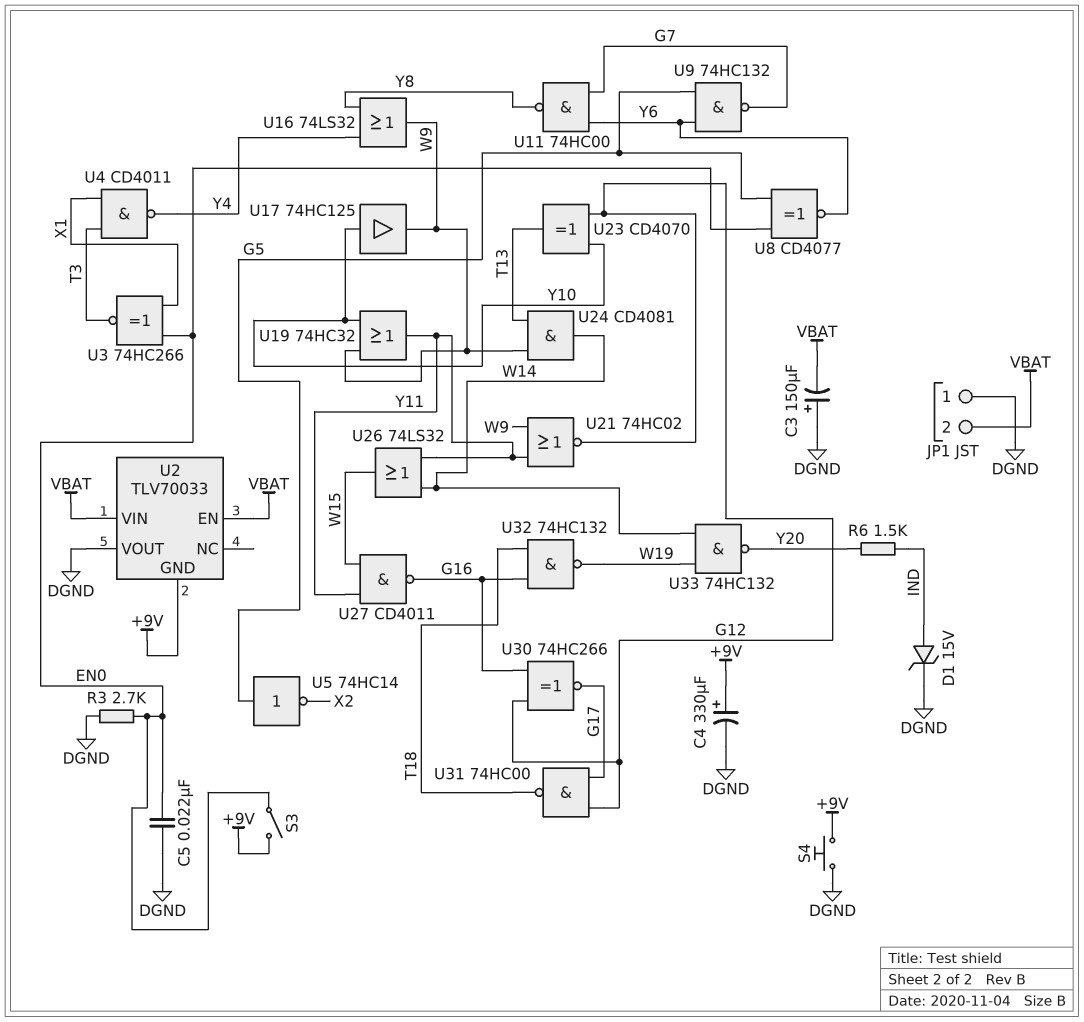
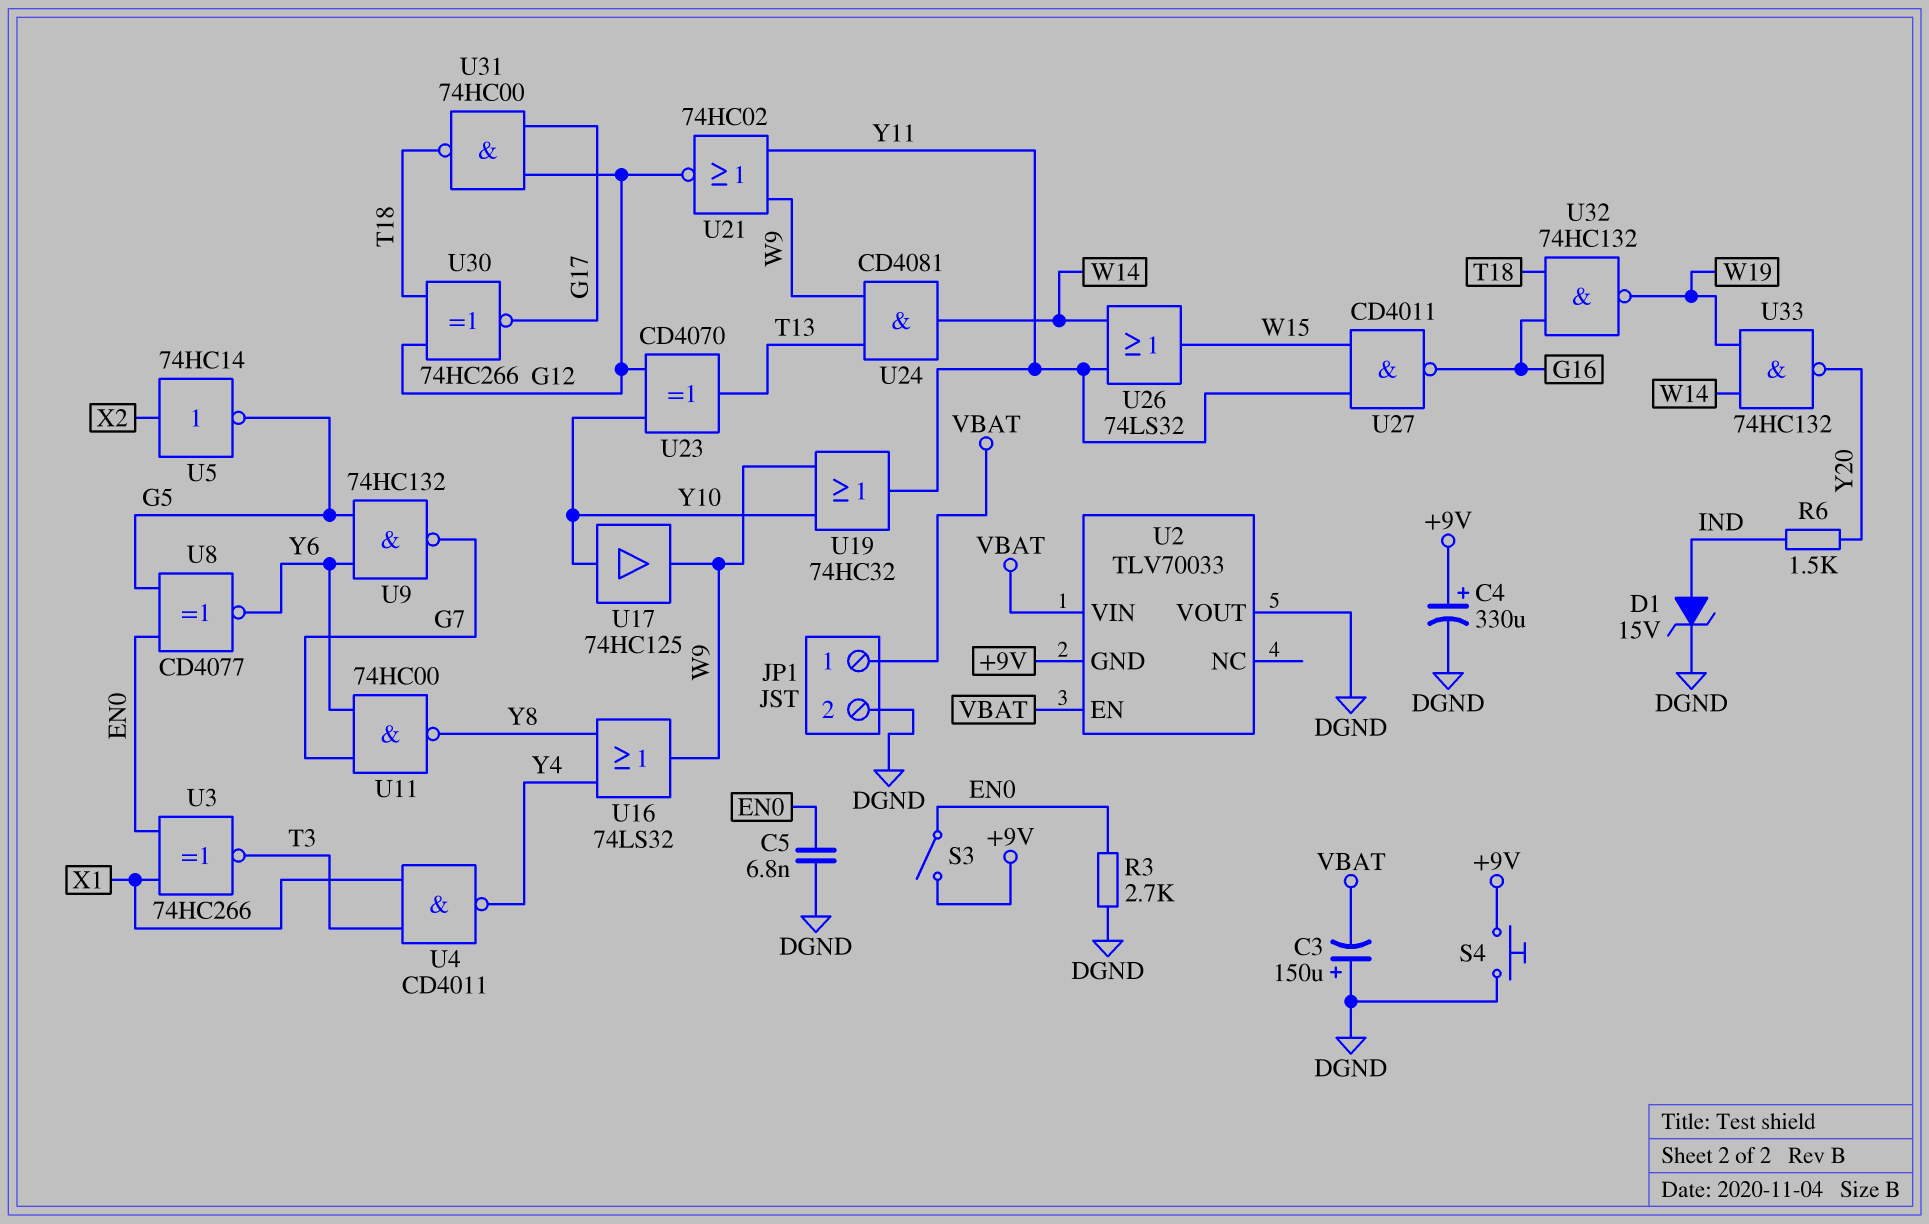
C5: 22nF (DGND, EN0) -> 6.8nF (DGND, EN0)
JP1 pin 1: DGND -> VBAT
JP1 pin 2: VBAT -> DGND
U5: NOT 74HC14 (in G5, out X2) -> NOT 74HC14 (in X2, out G5)
U30: XNOR 74HC266 (in G12, in G16, out G17) -> XNOR 74HC266 (in G12, in T18, out G17)

